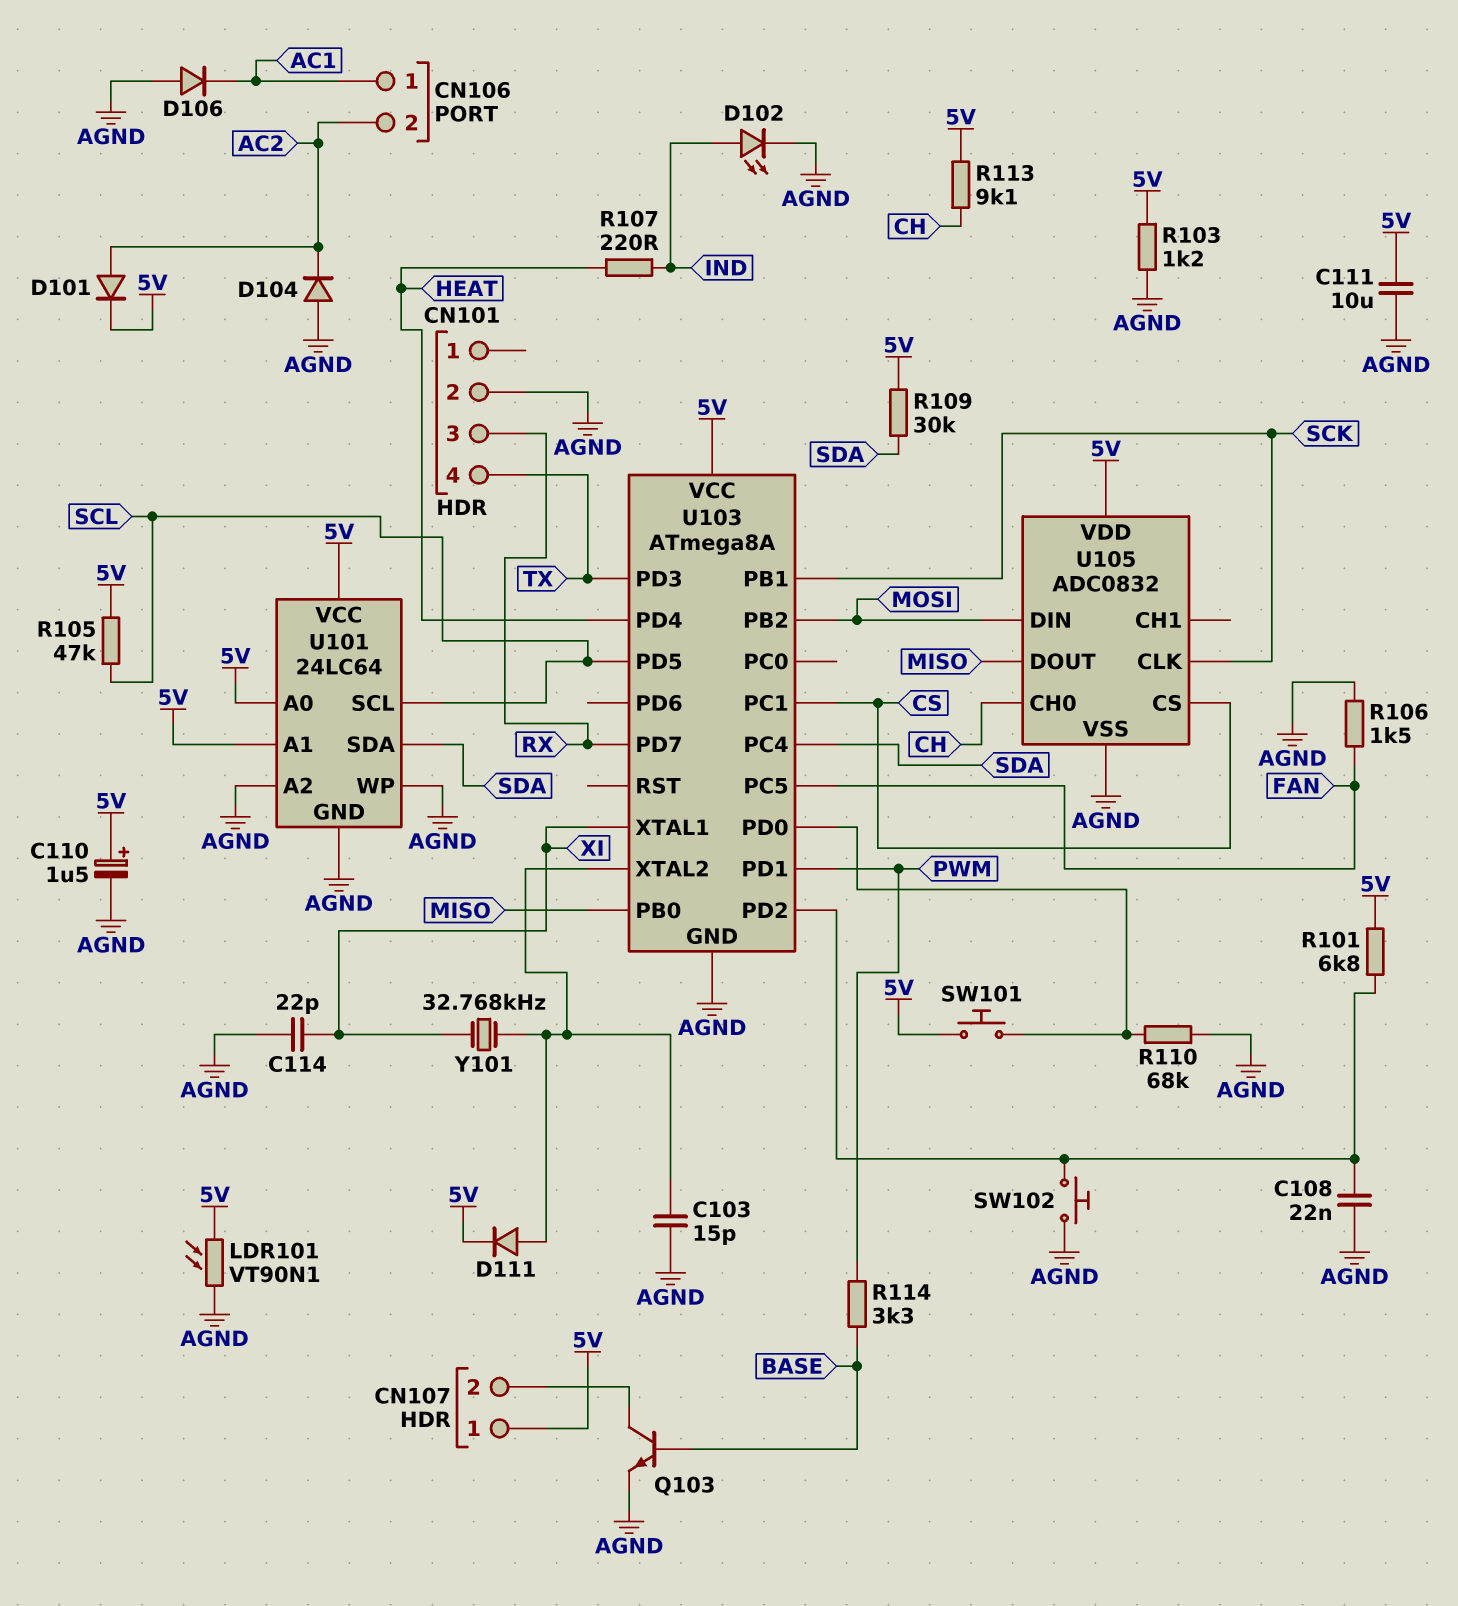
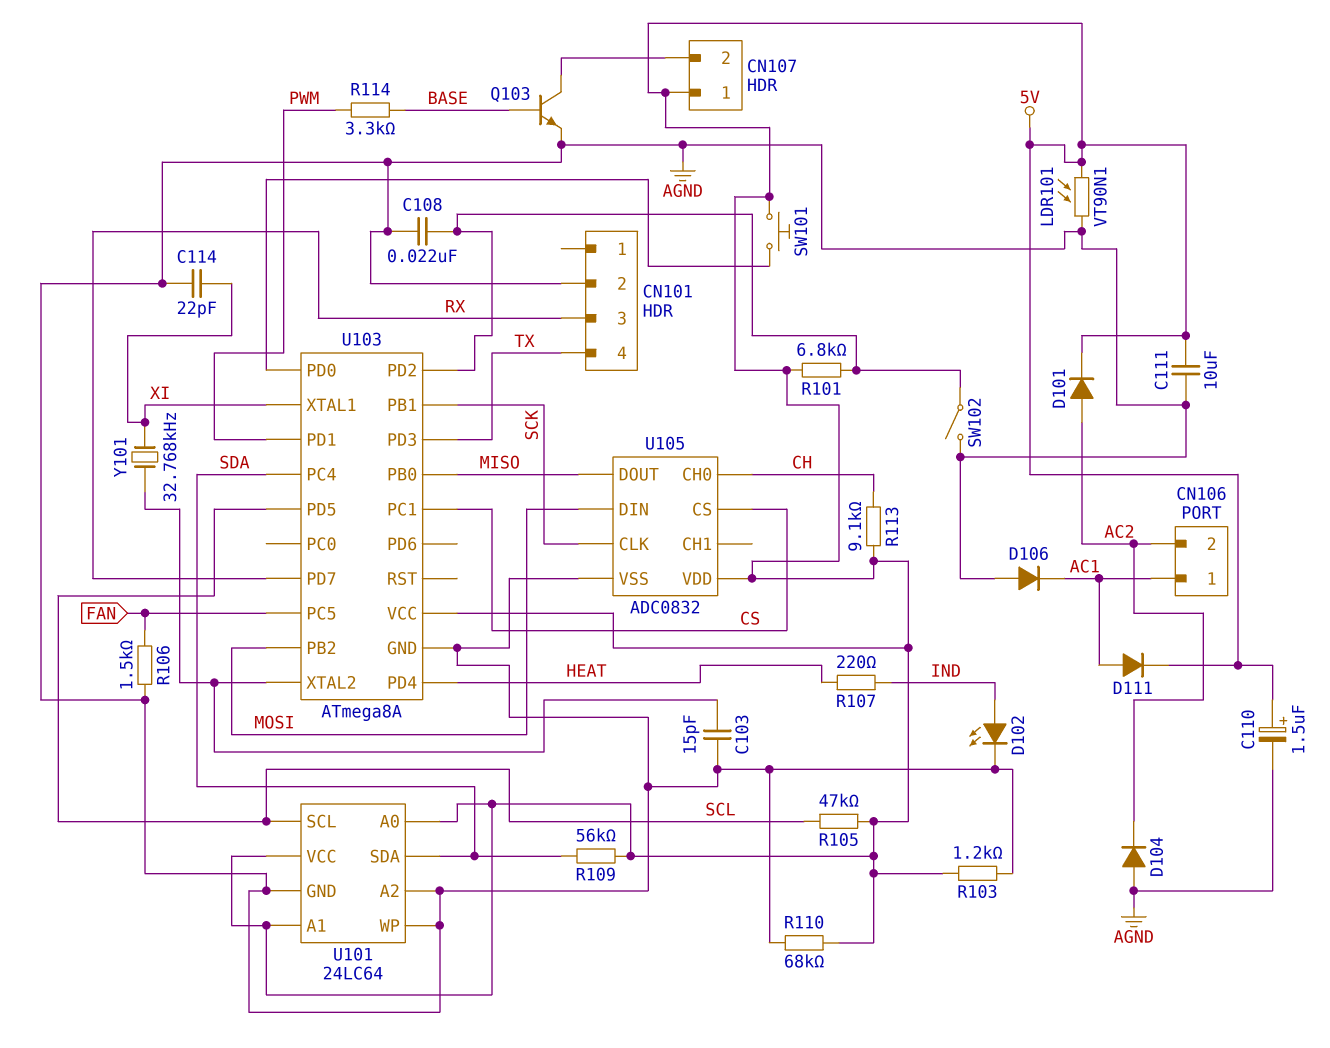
D111: diode (A U103/XTAL2, K 5V) -> diode (A AC1, K 5V)
R109: 30k (5V, SDA) -> 56k (5V, SDA)
R110: 68k (AGND, U103/PD0) -> 68k (5V, AGND)
SW102: button (AGND, U103/PD2) -> switch (AGND, U103/PD2)

